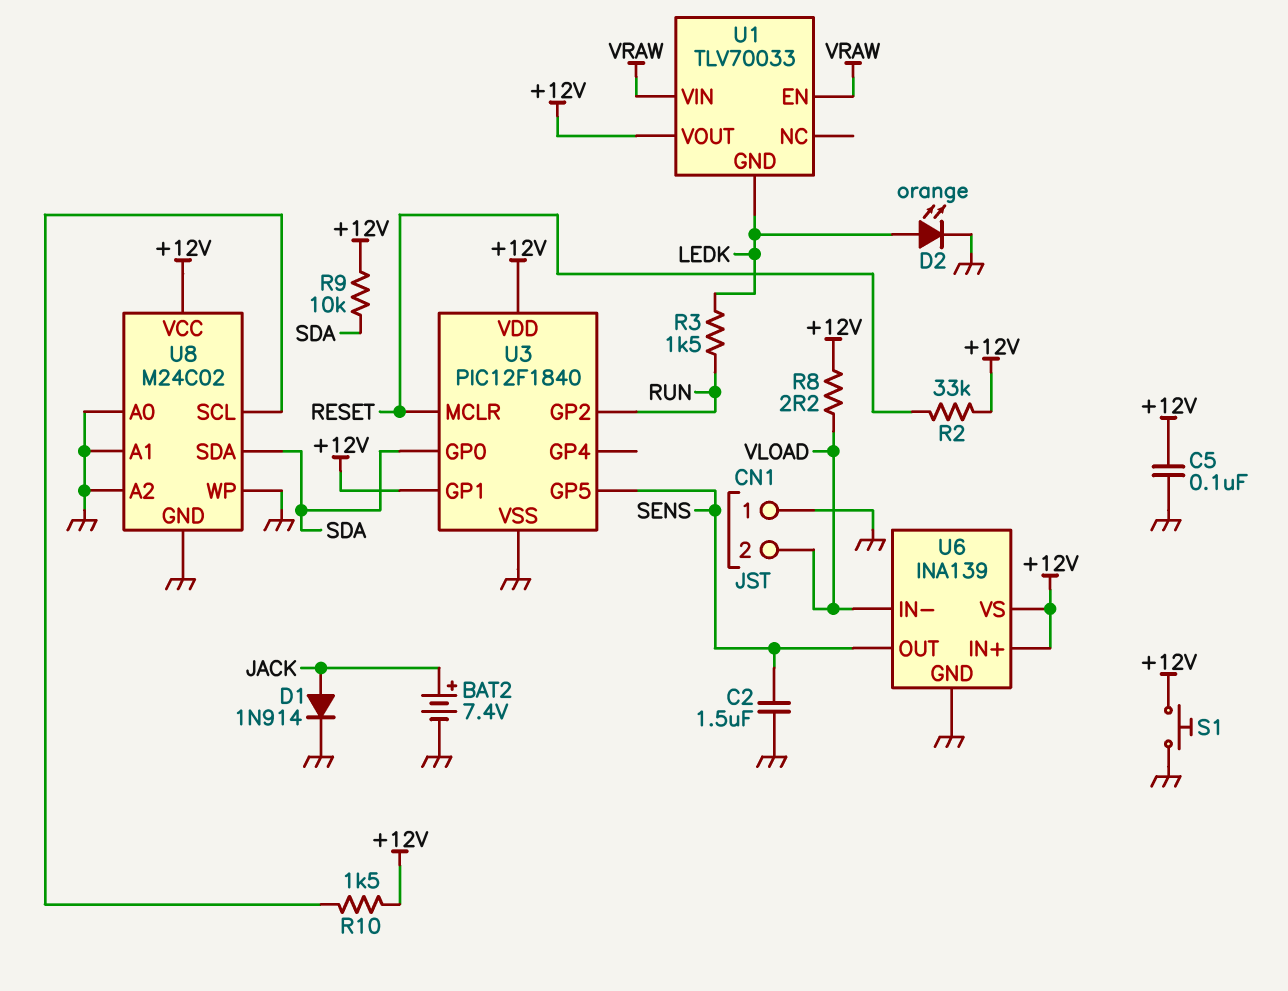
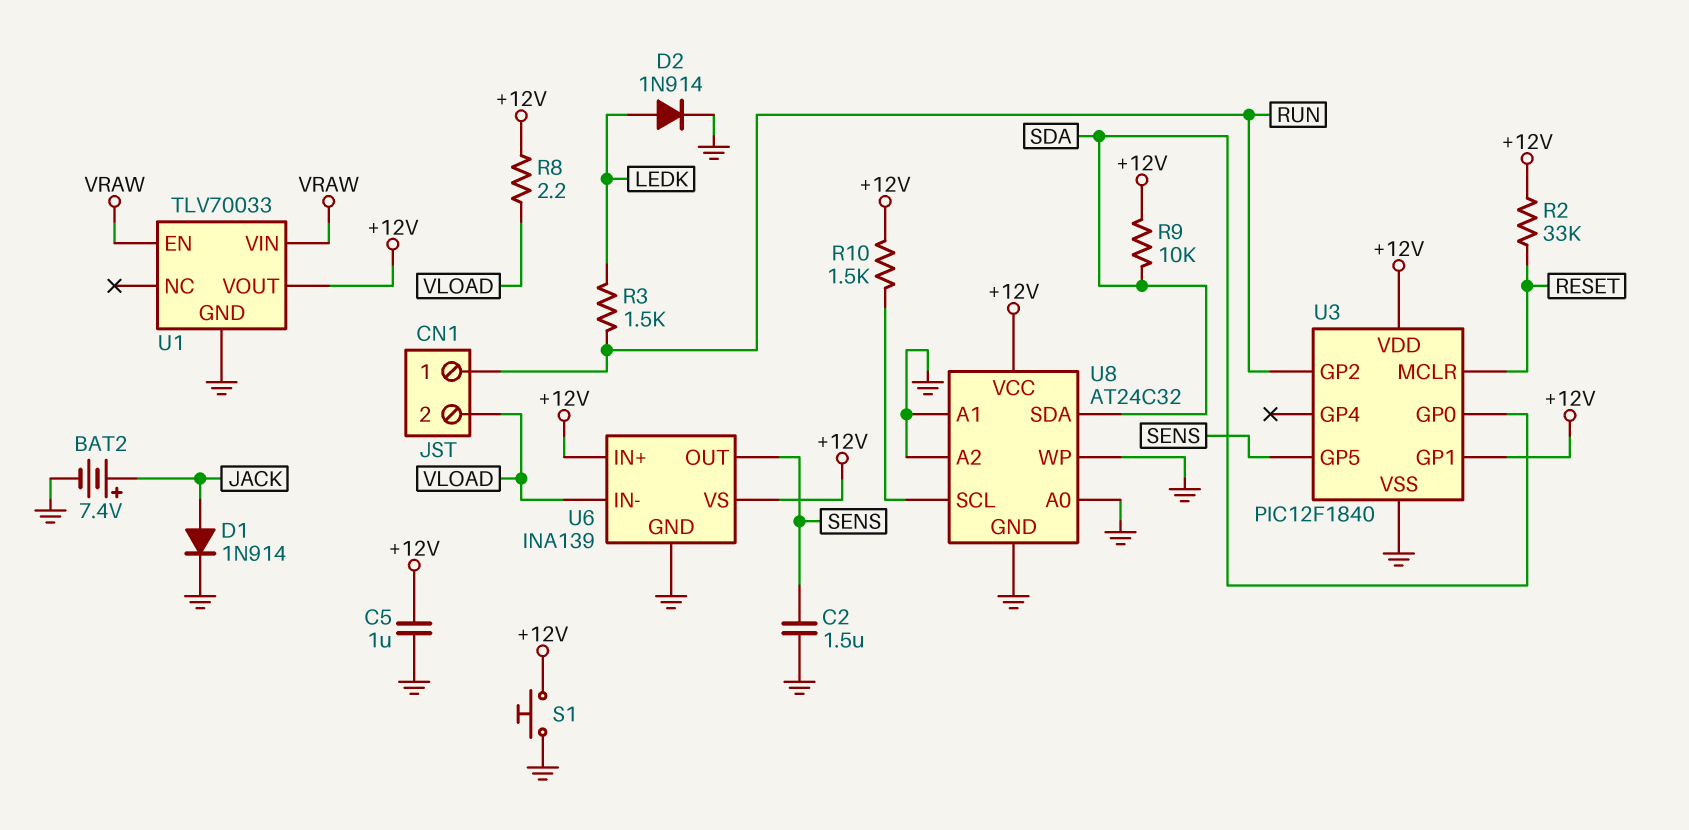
C5: 100nF (+12V, GND) -> 1uF (+12V, GND)
CN1 pin 1: GND -> RUN
D2: LED orange (A LEDK, K GND) -> diode 1N914 (A LEDK, K GND)
U1 pin GND: LEDK -> GND
U8: M24C02 -> AT24C32

